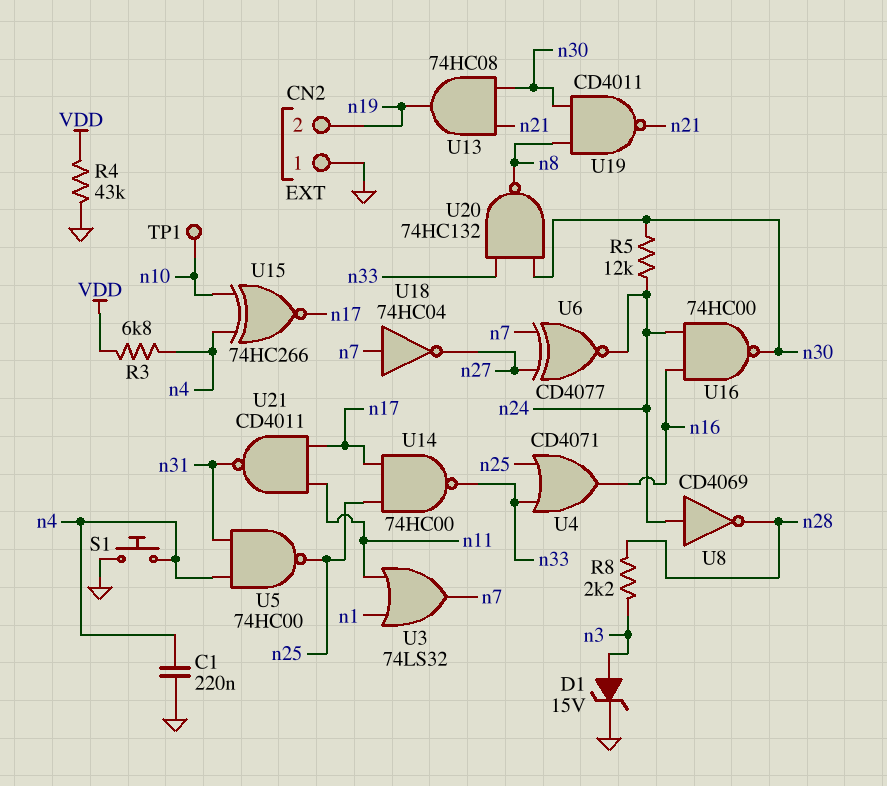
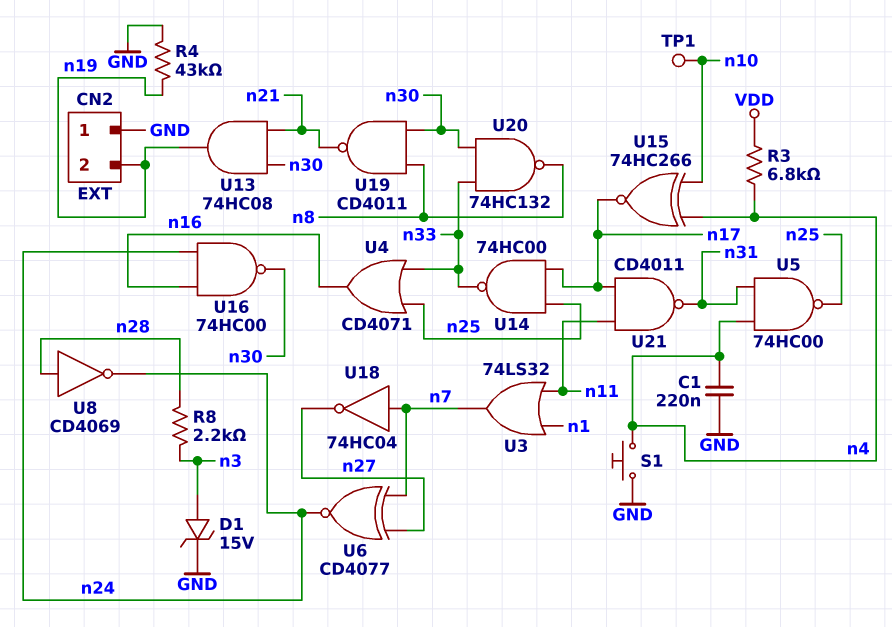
R4: 43k (GND, VDD) -> 43k (GND, n19)
R5: 12k (n24, n30) -> none
U8: NOT CD4069 (in n24, out n28) -> NOT CD4069 (in n28, out n24)

